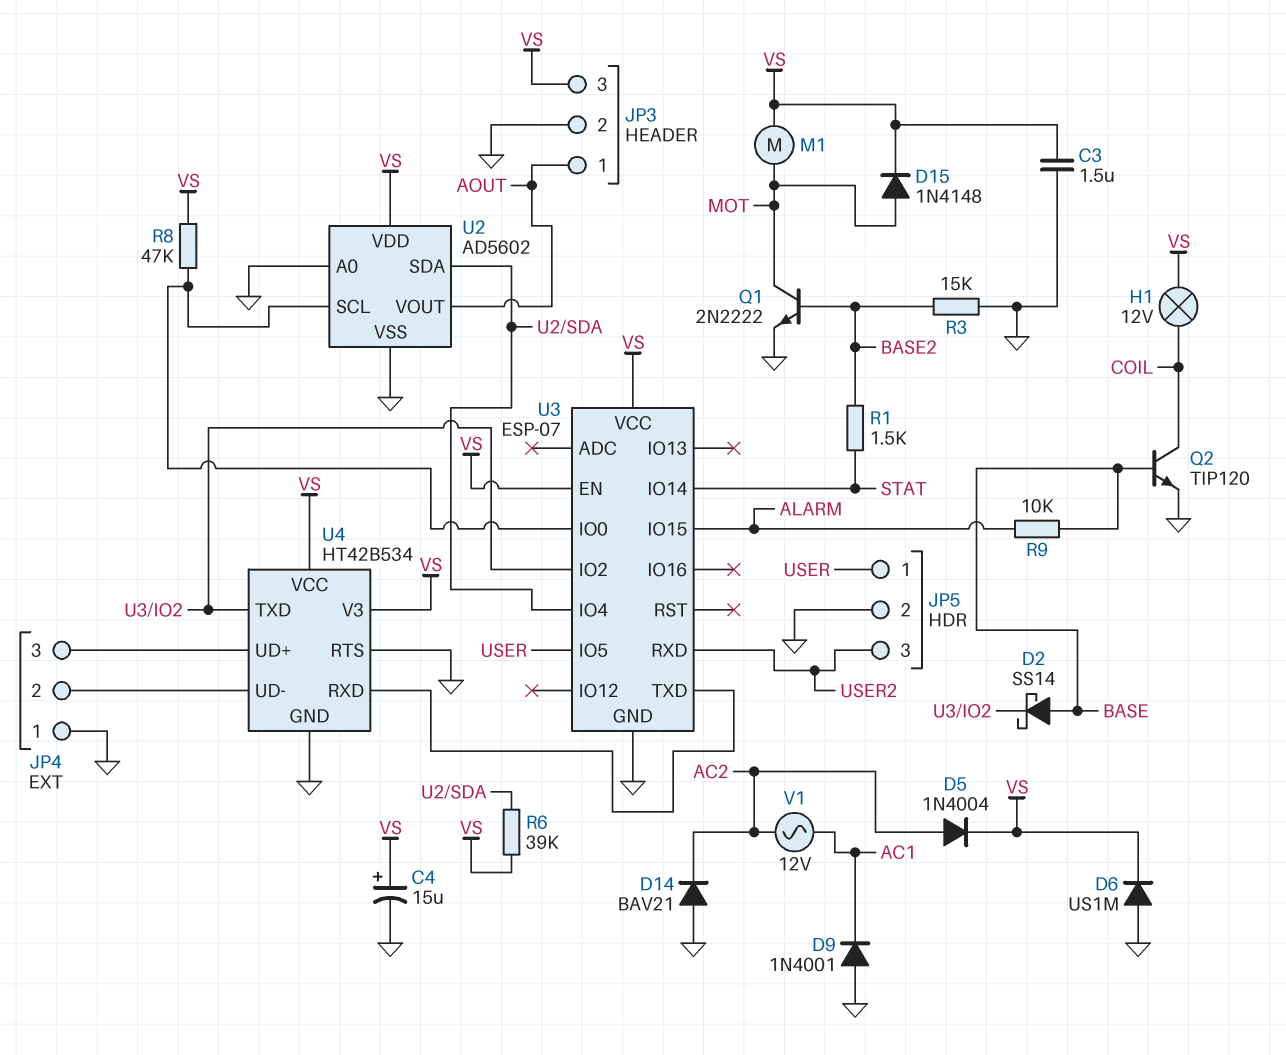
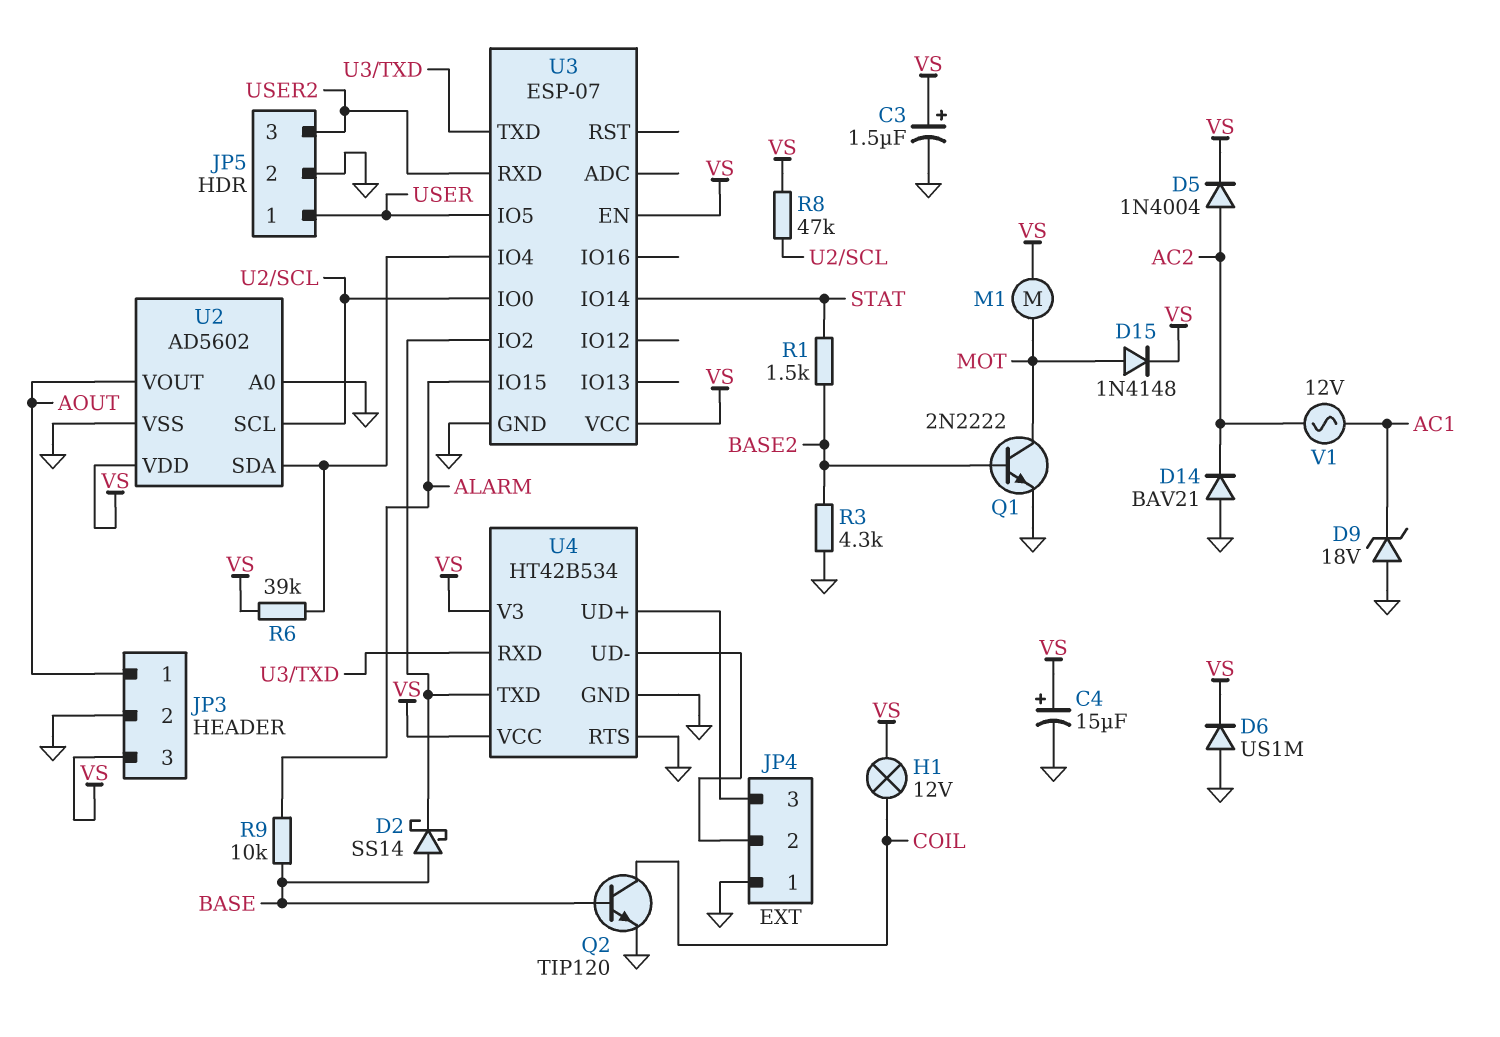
C3: 1.5uF (GND, VS) -> 1.5uF (plus VS, minus GND)
D9: diode 1N4001 (A GND, K AC1) -> zener 18V (A GND, K AC1)
R3: 15k (BASE2, GND) -> 4.3k (BASE2, GND)

